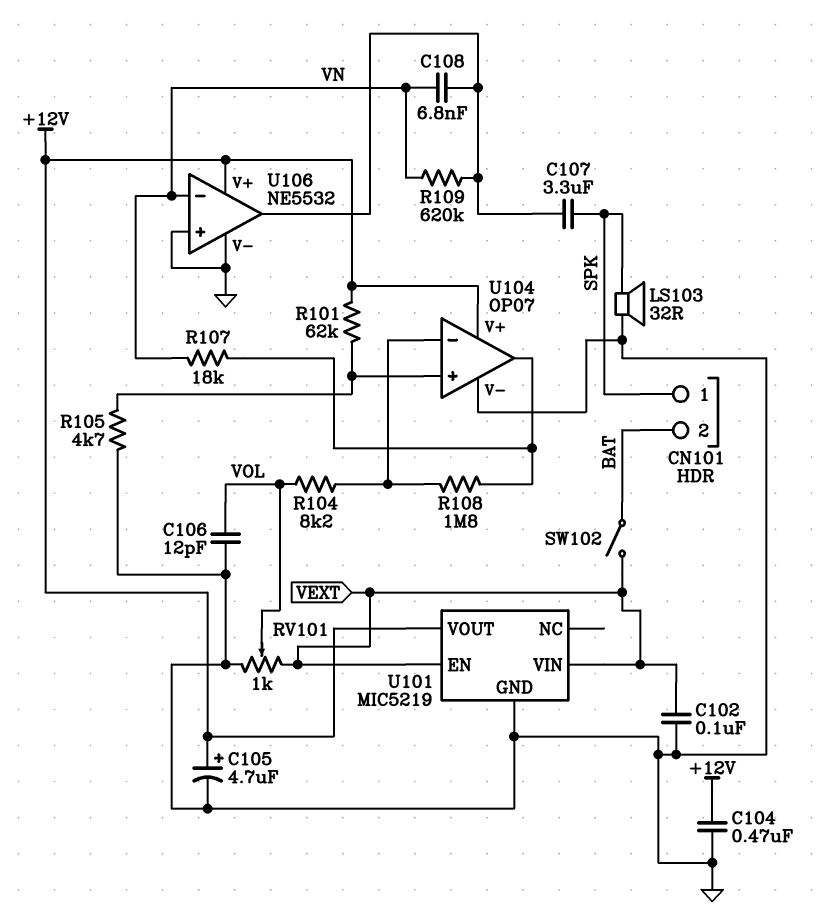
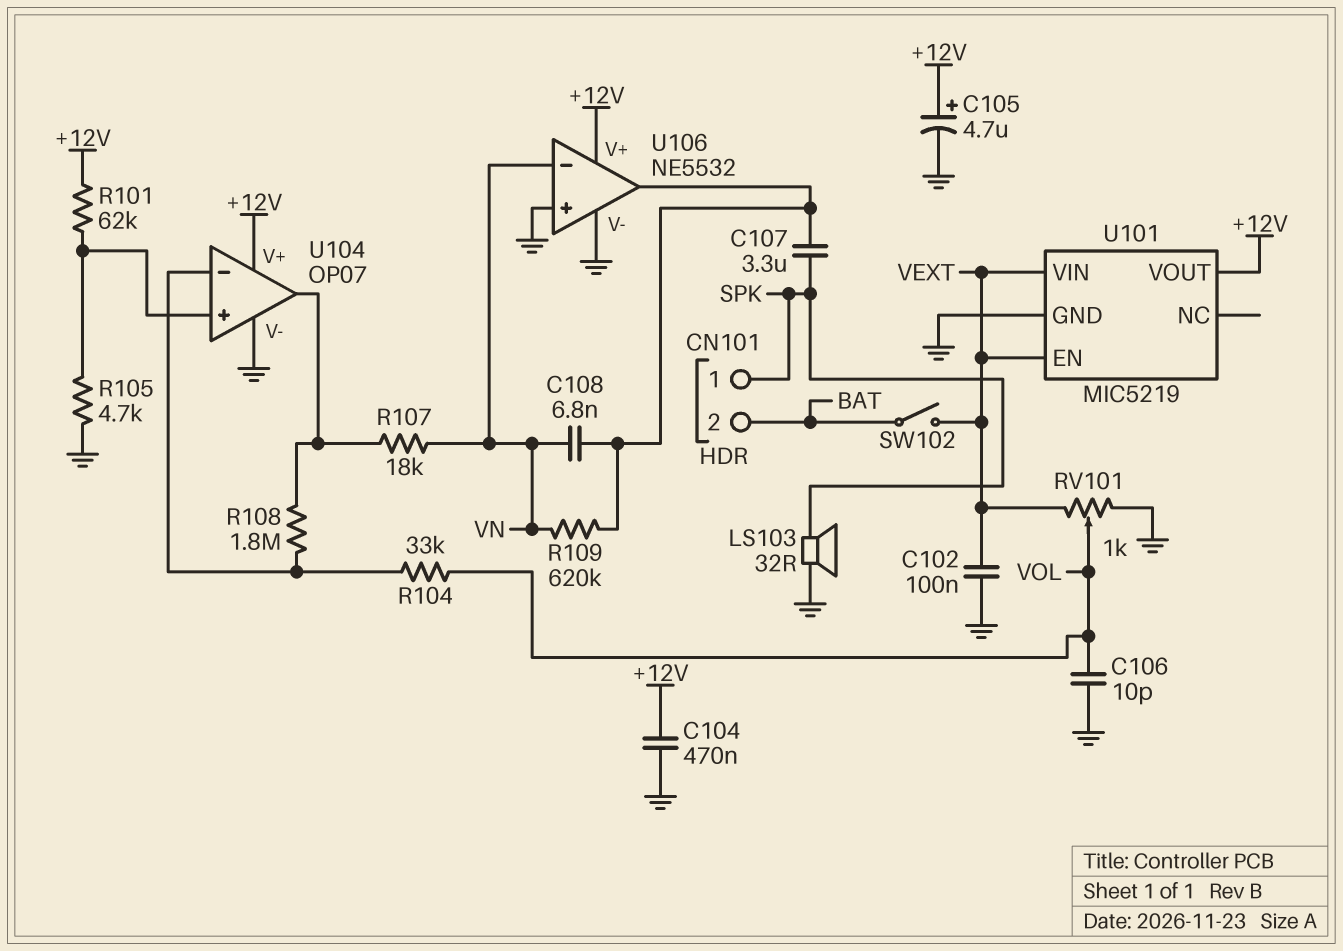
C106: 12pF (GND, VOL) -> 10pF (GND, VOL)
R104: 8.2k (U104/in-, VOL) -> 33k (U104/in-, VOL)

